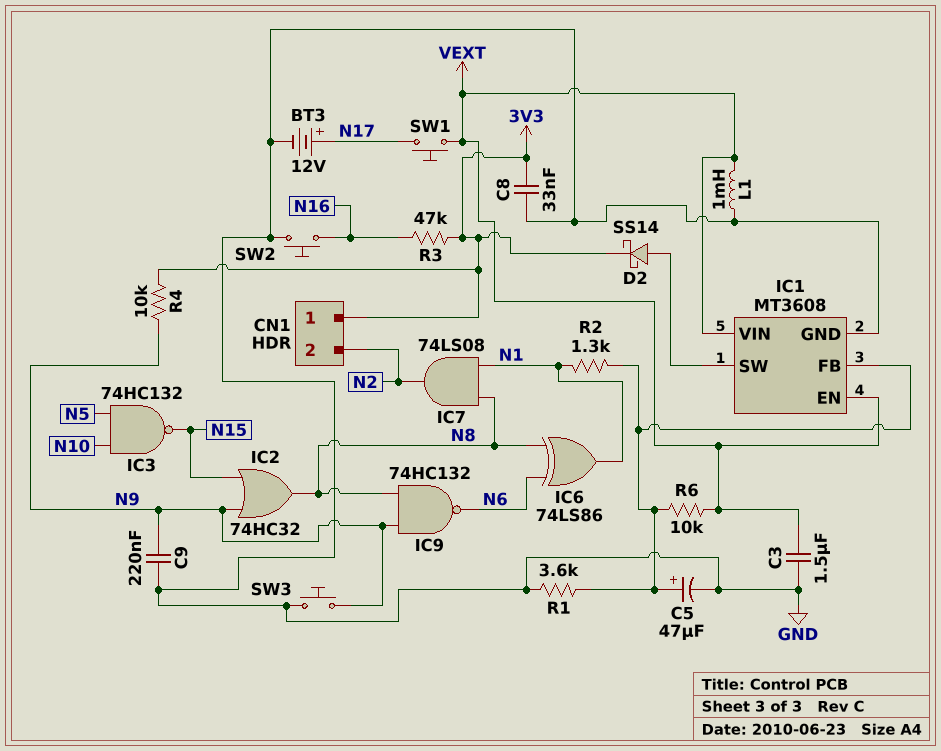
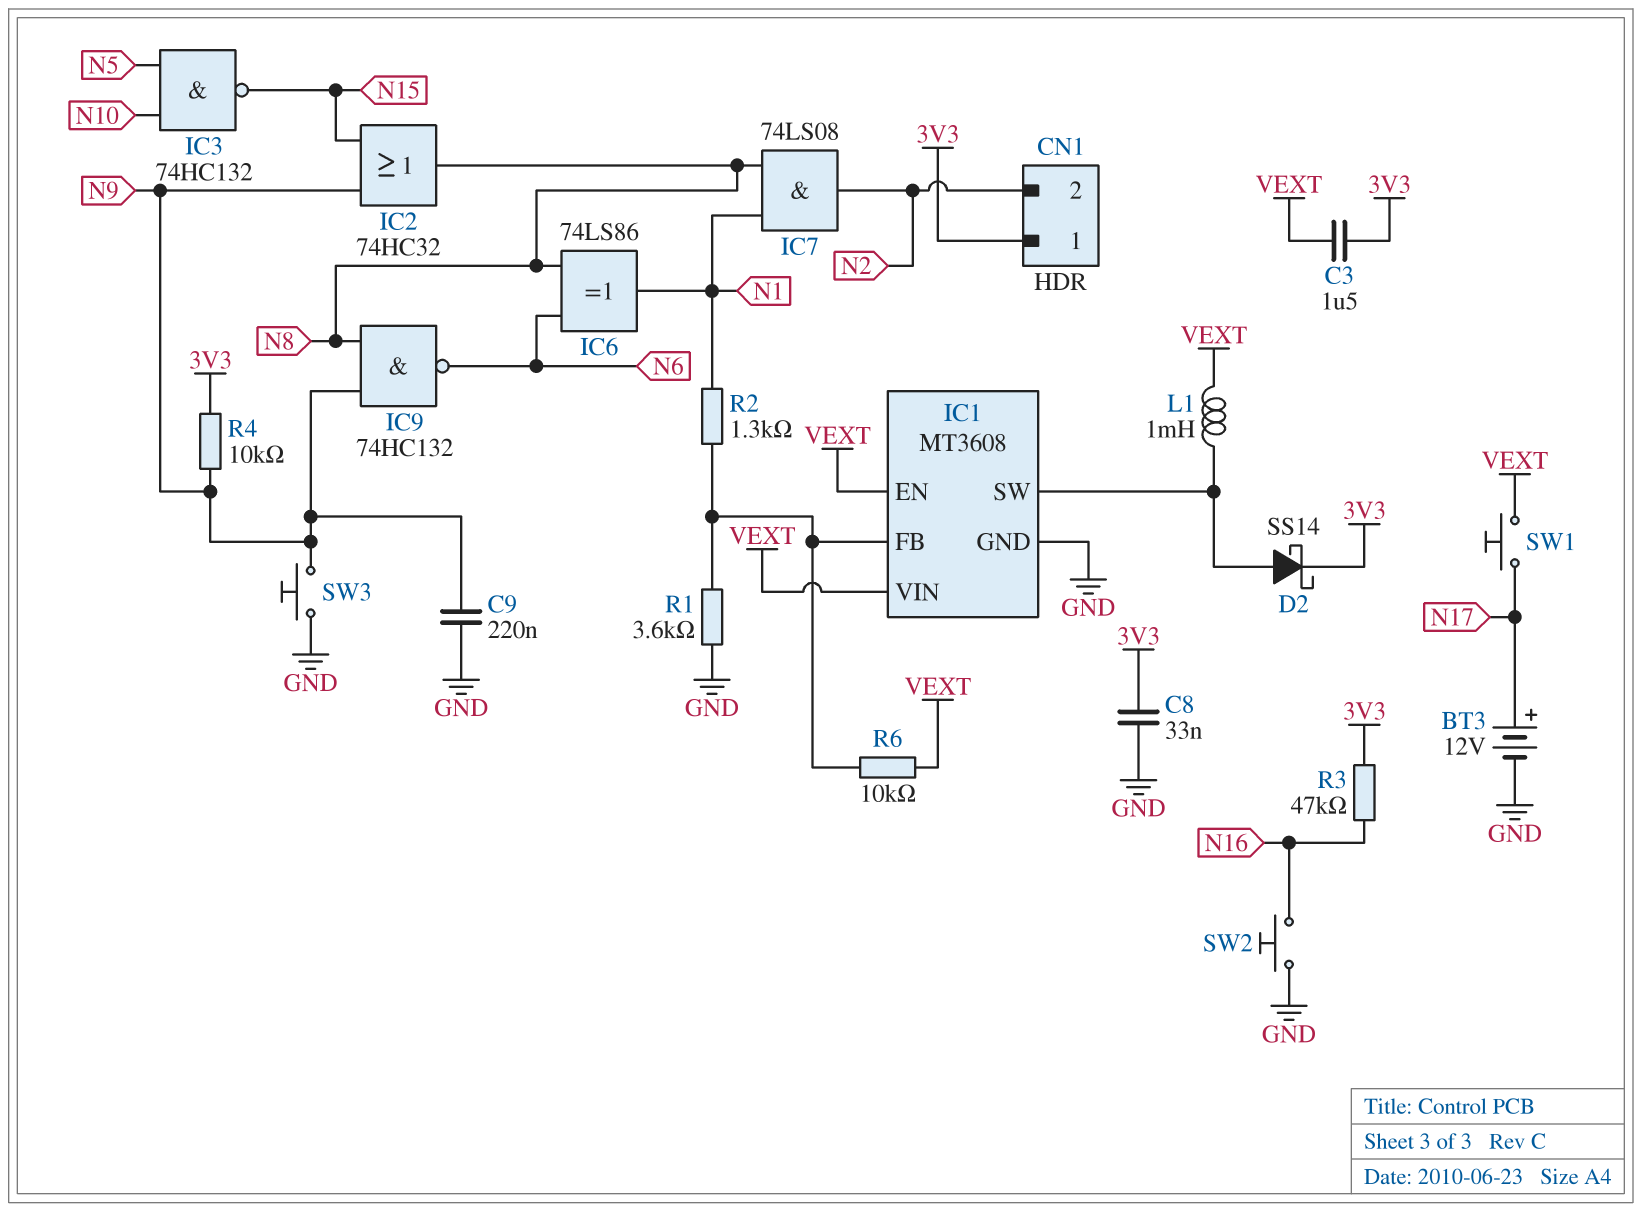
C3: 1.5uF (GND, VEXT) -> 1.5uF (3V3, VEXT)
C5: 47uF (plus IC1/FB, minus GND) -> none
L1: 1mH (GND, VEXT) -> 1mH (IC1/SW, VEXT)

